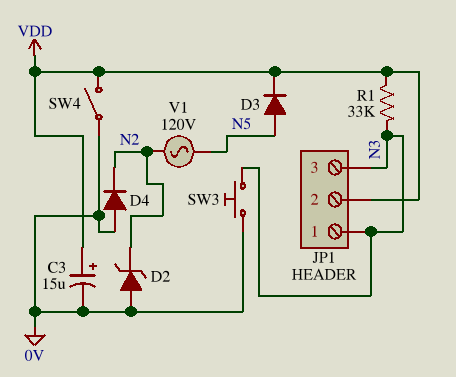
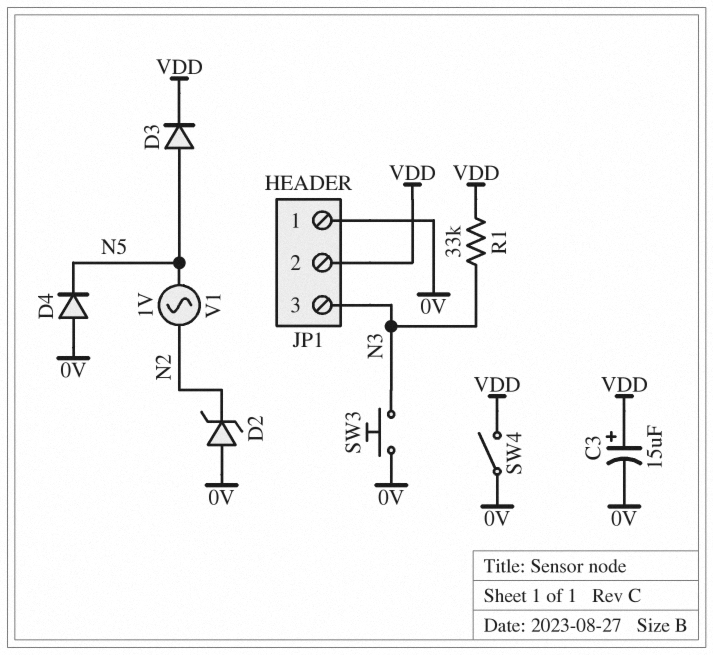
D4: diode (A 0V, K N2) -> diode (A 0V, K N5)
JP1 pin 1: N3 -> 0V
V1: AC 120V (N2, N5) -> AC 1V (N2, N5)

